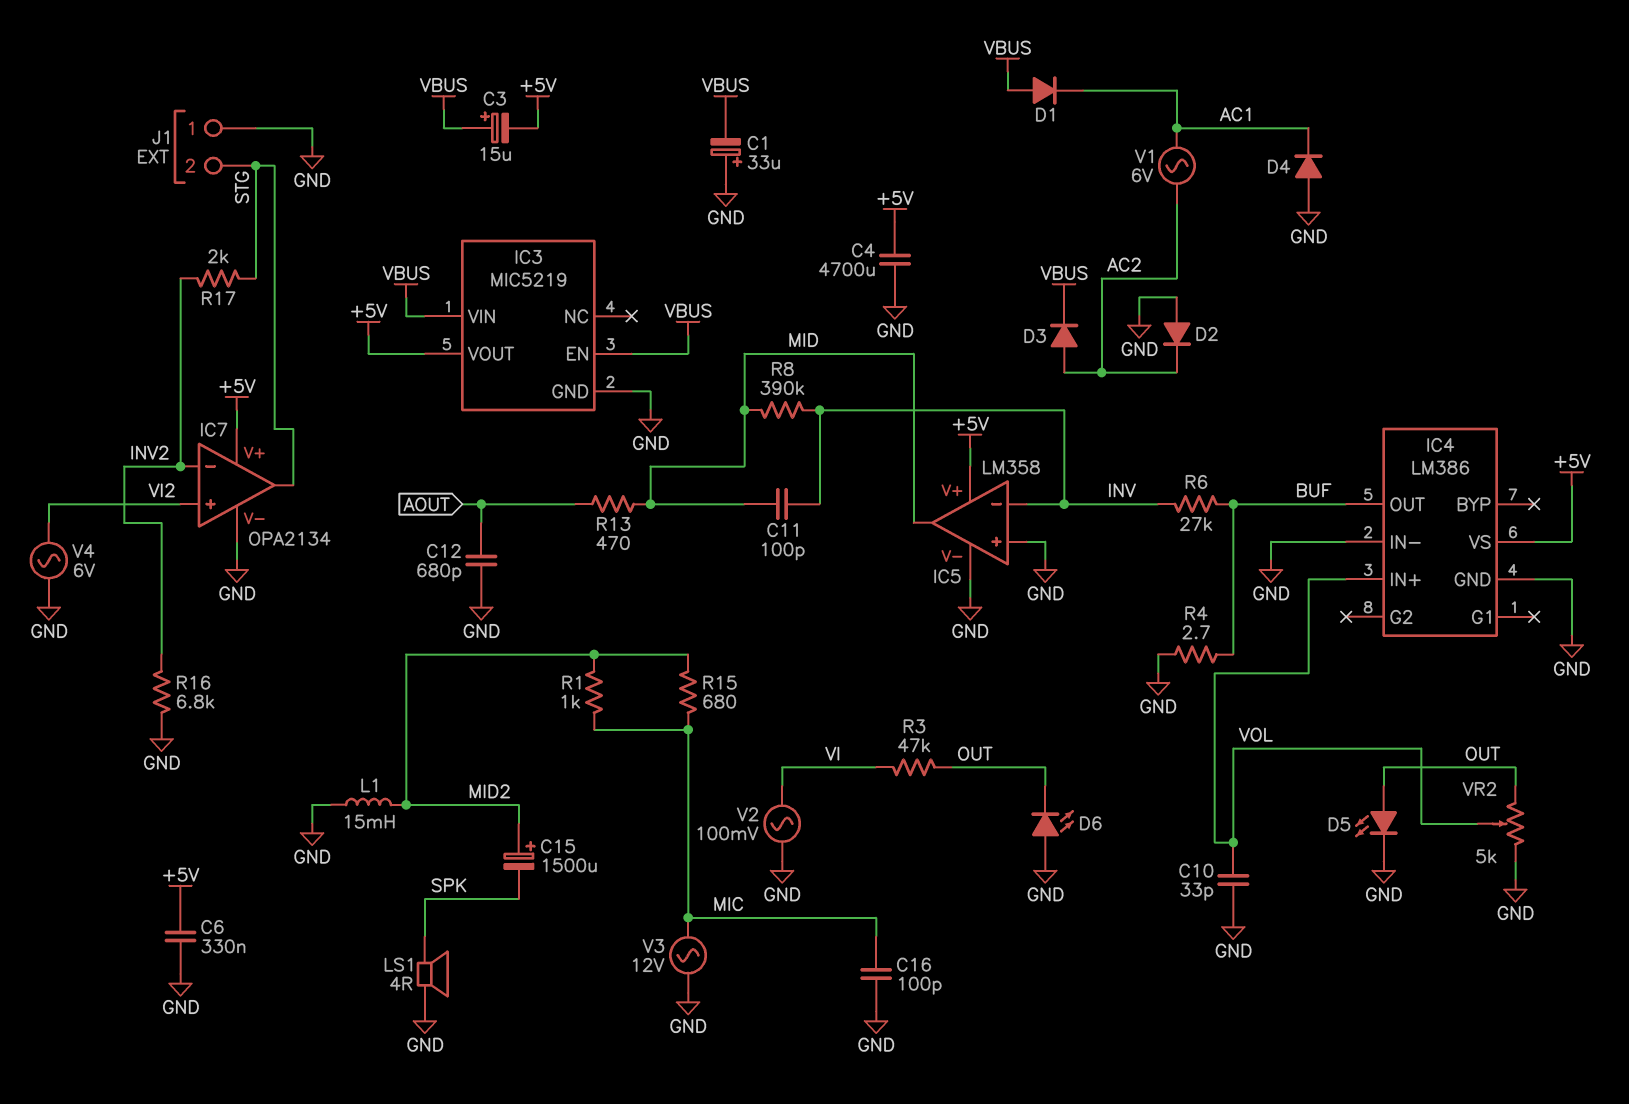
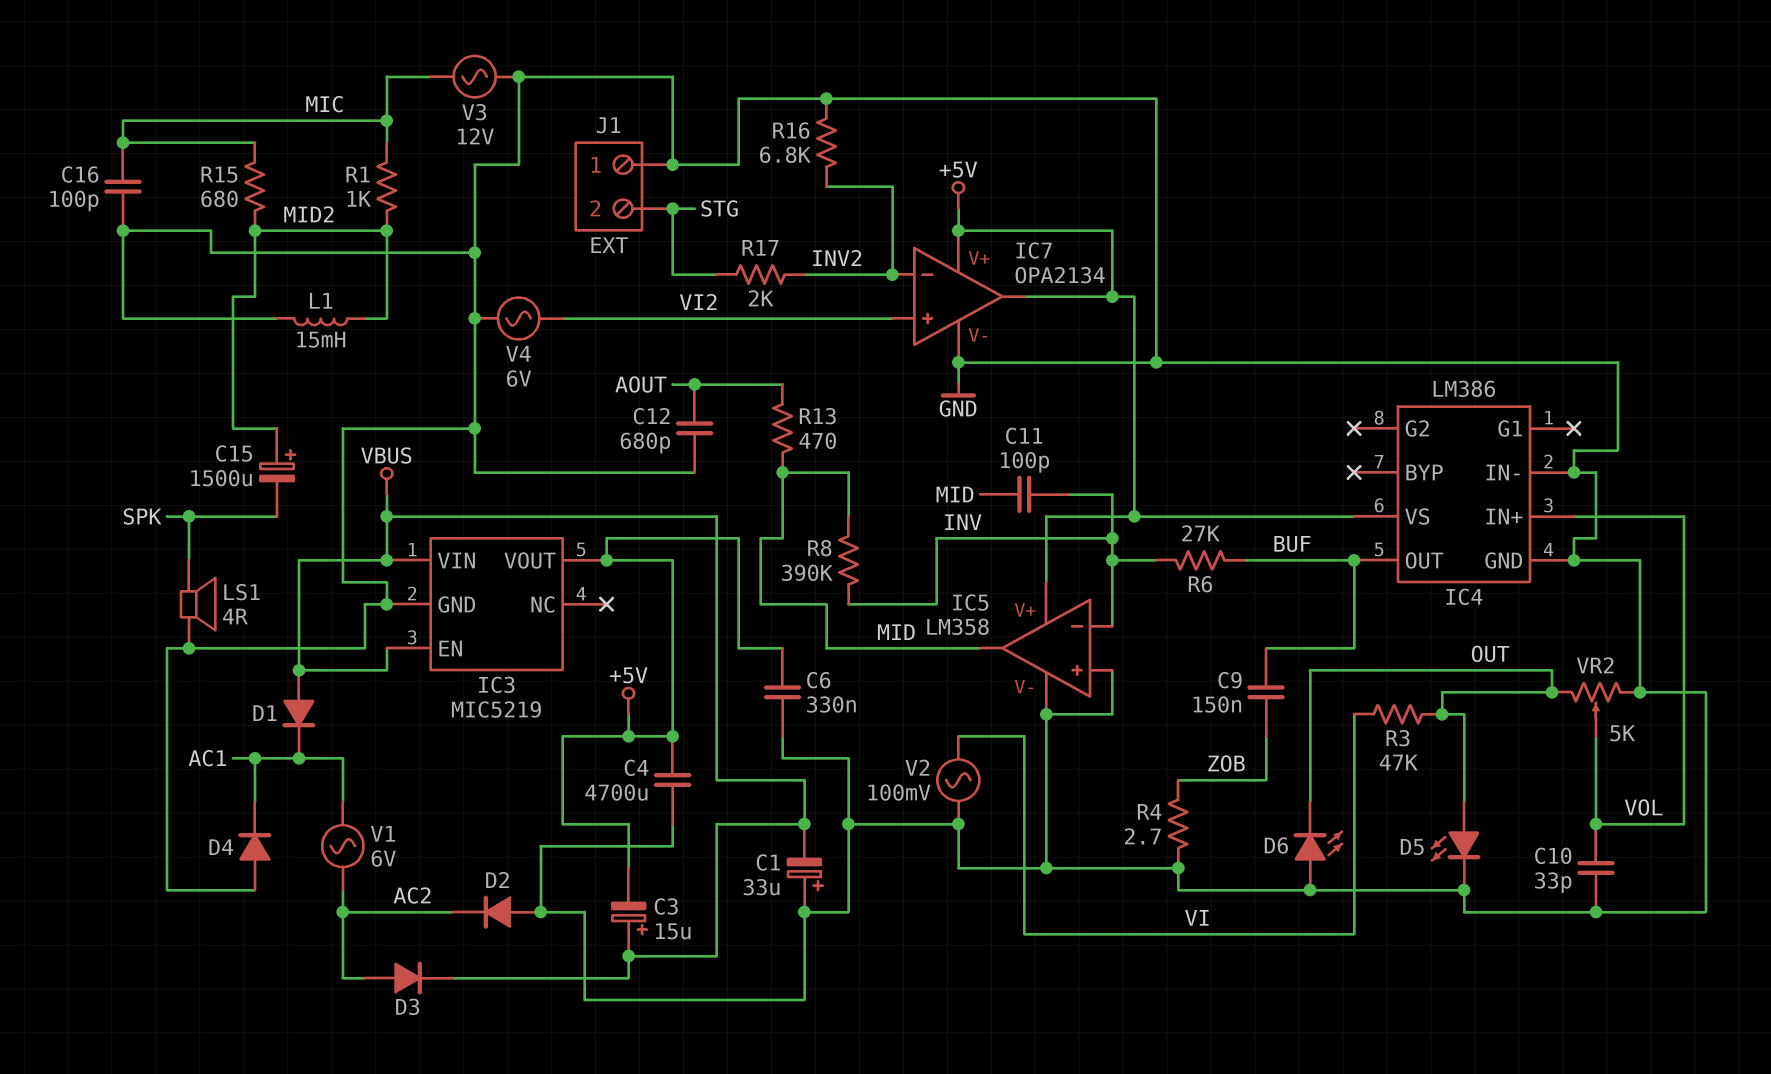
C9: none -> 150nF (BUF, ZOB)
IC7 pin out: STG -> +5V
R4: 2.7 (BUF, GND) -> 2.7 (GND, ZOB)

